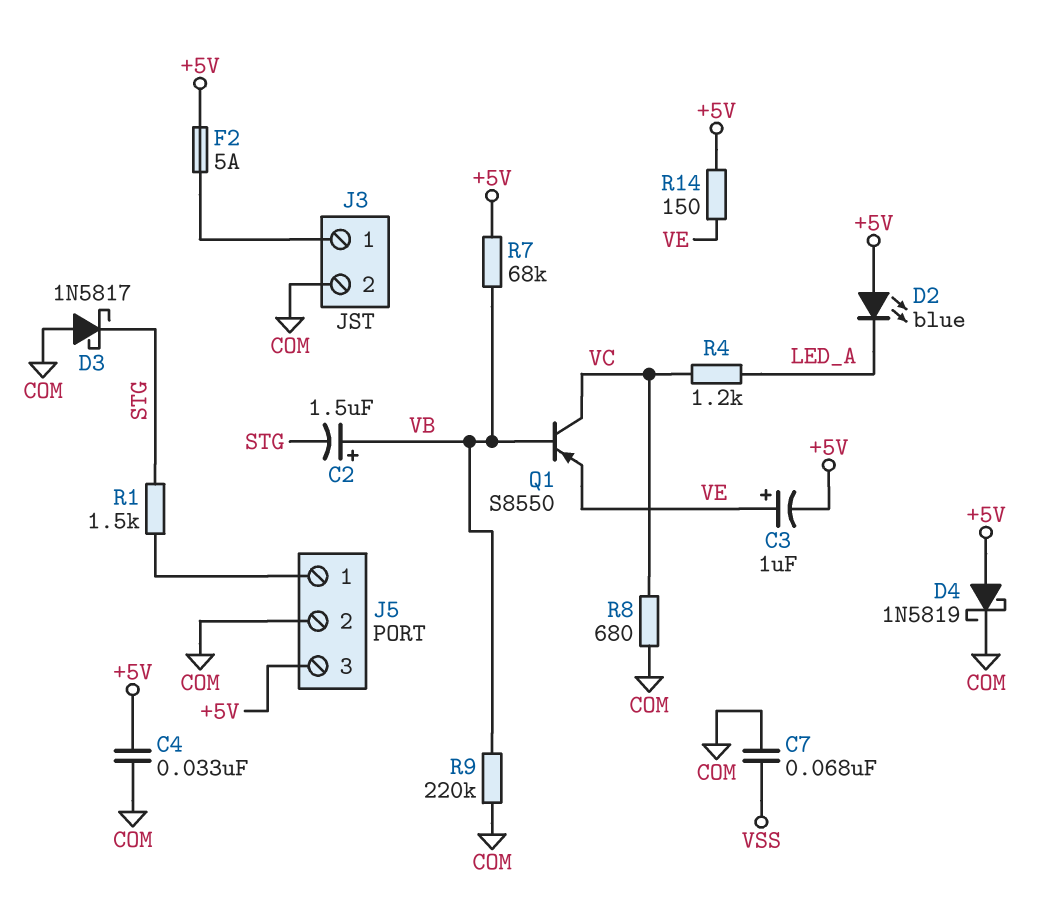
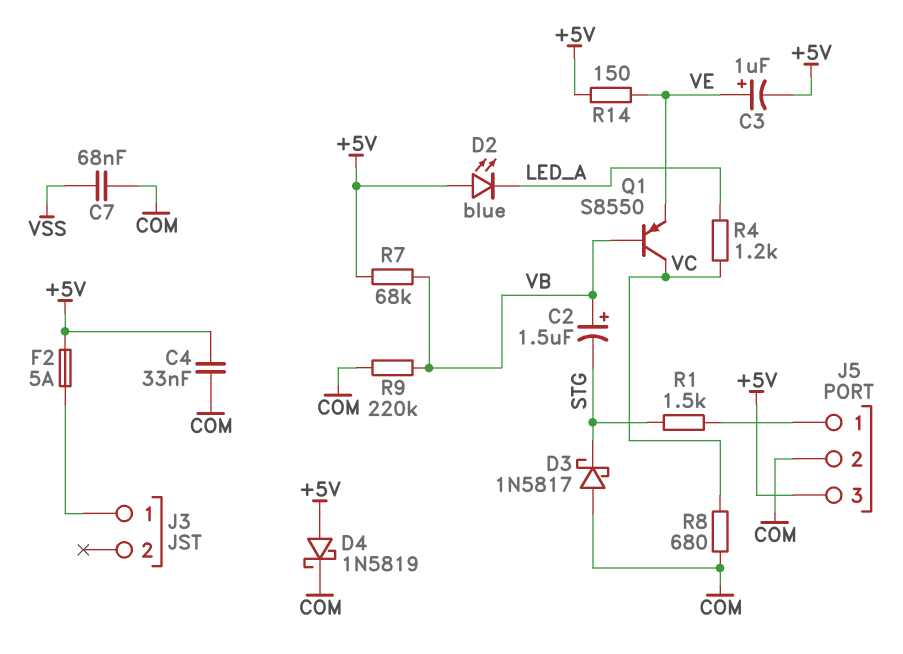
J3 pin 2: COM -> none

